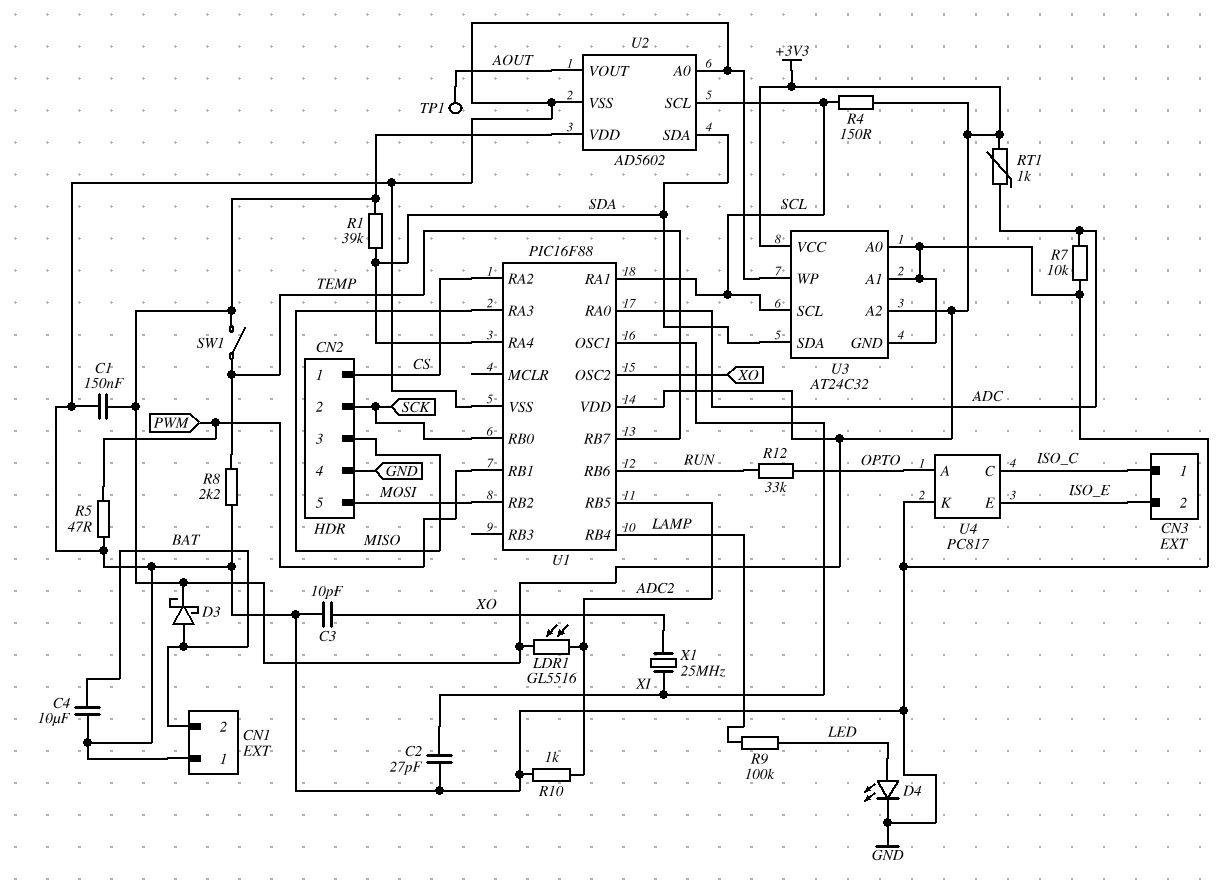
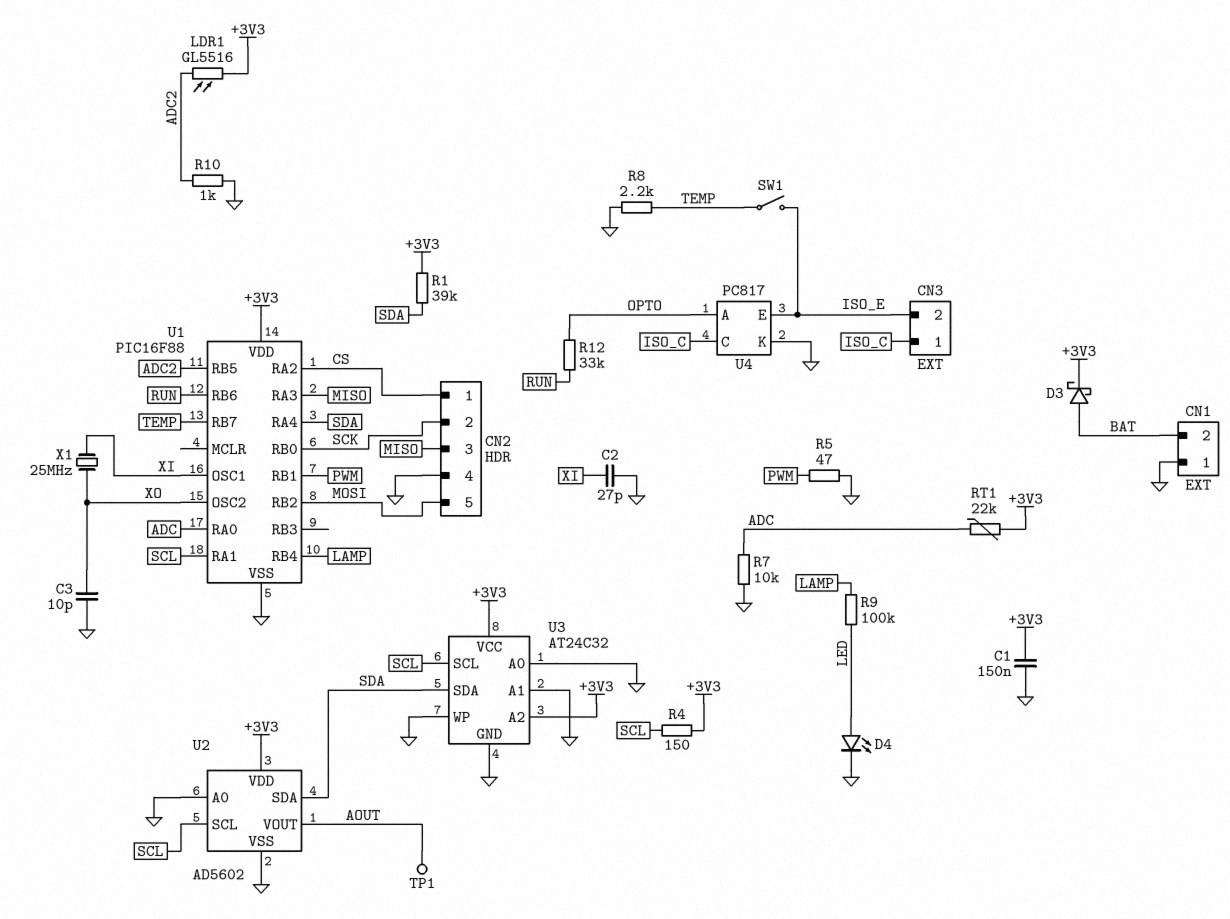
C4: 10uF (BAT, GND) -> none
RT1: 1k (+3V3, ADC) -> 22k (+3V3, ADC)
SW1: switch (+3V3, TEMP) -> switch (ISO_E, TEMP)

